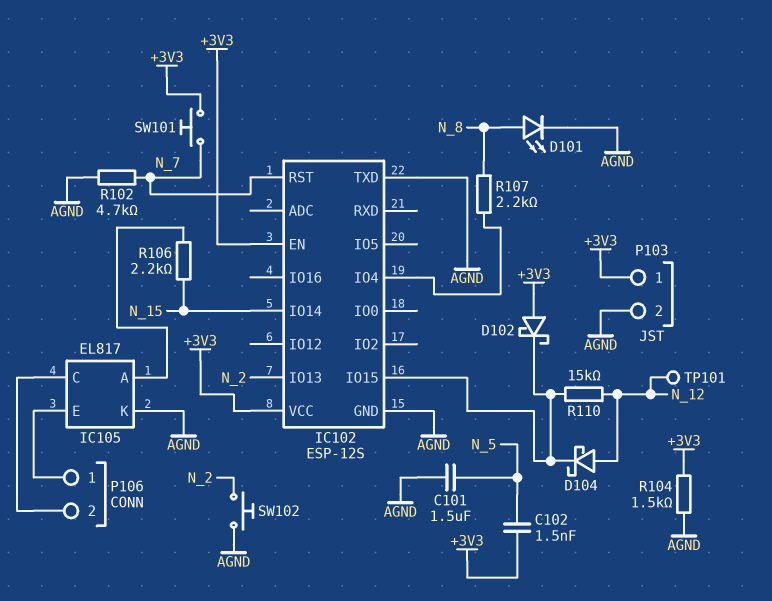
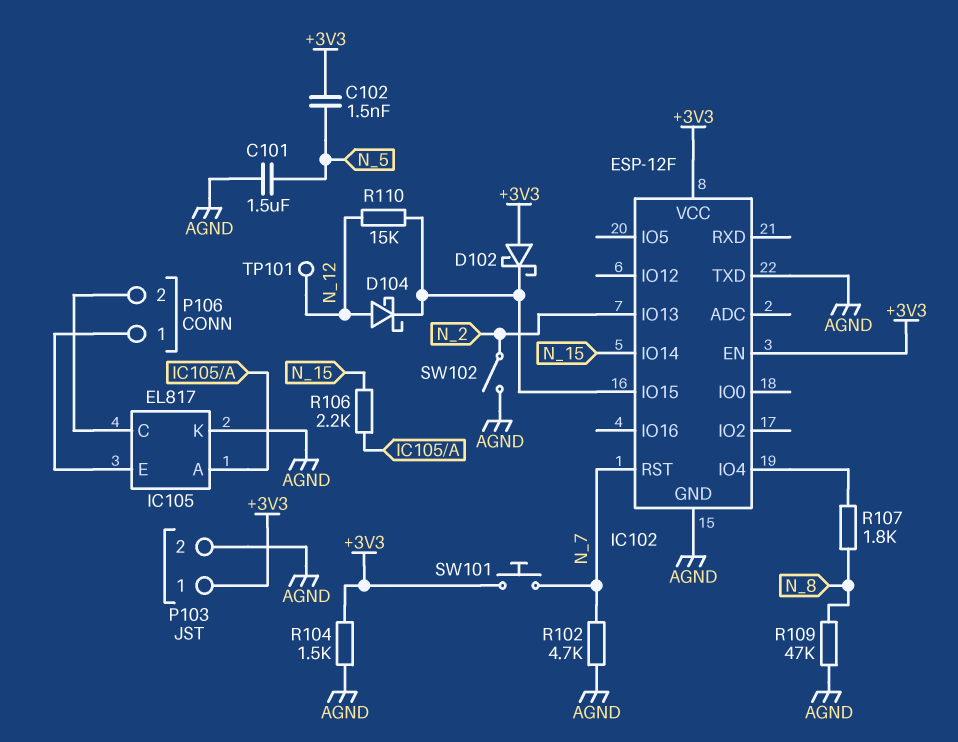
D101: LED (A N_8, K AGND) -> none
IC102: ESP-12S -> ESP-12F
R107: 2.2k (IC102/IO4, N_8) -> 1.8k (IC102/IO4, N_8)
R109: none -> 47k (AGND, N_8)
SW102: button (AGND, N_2) -> switch (AGND, N_2)

